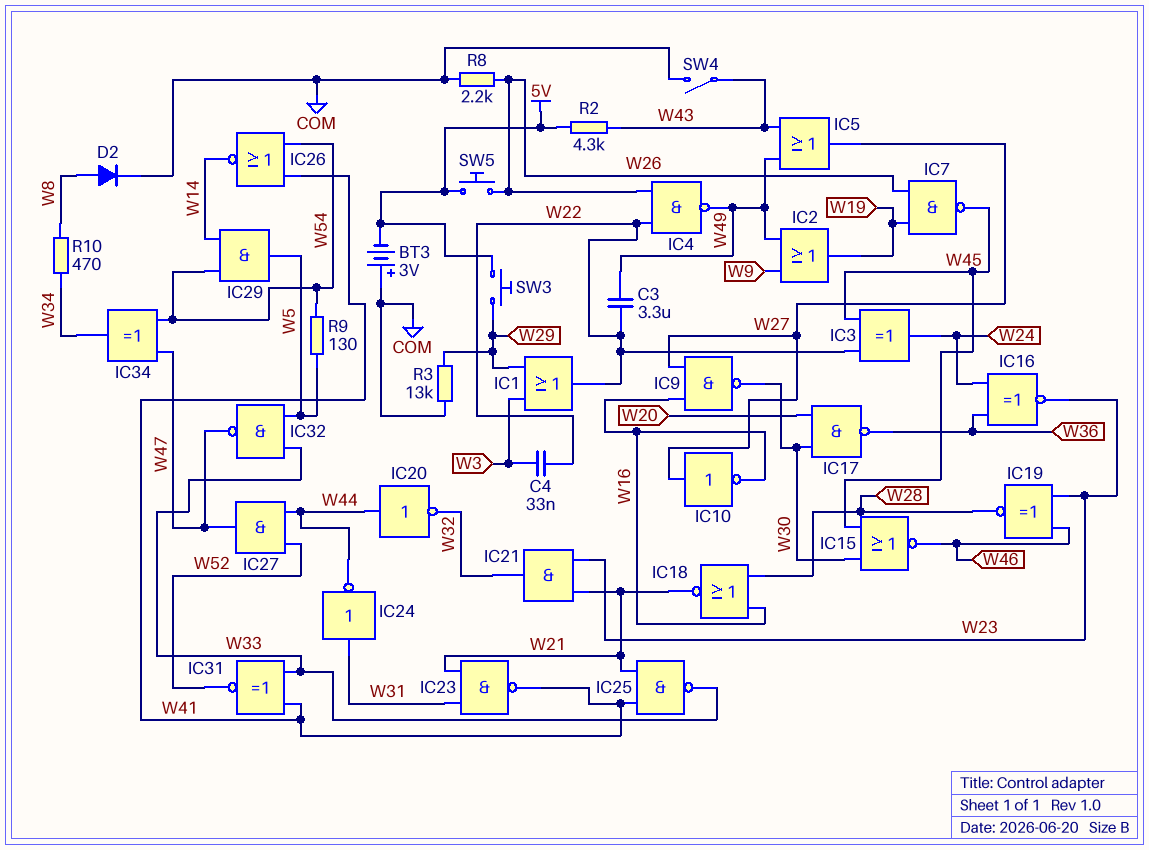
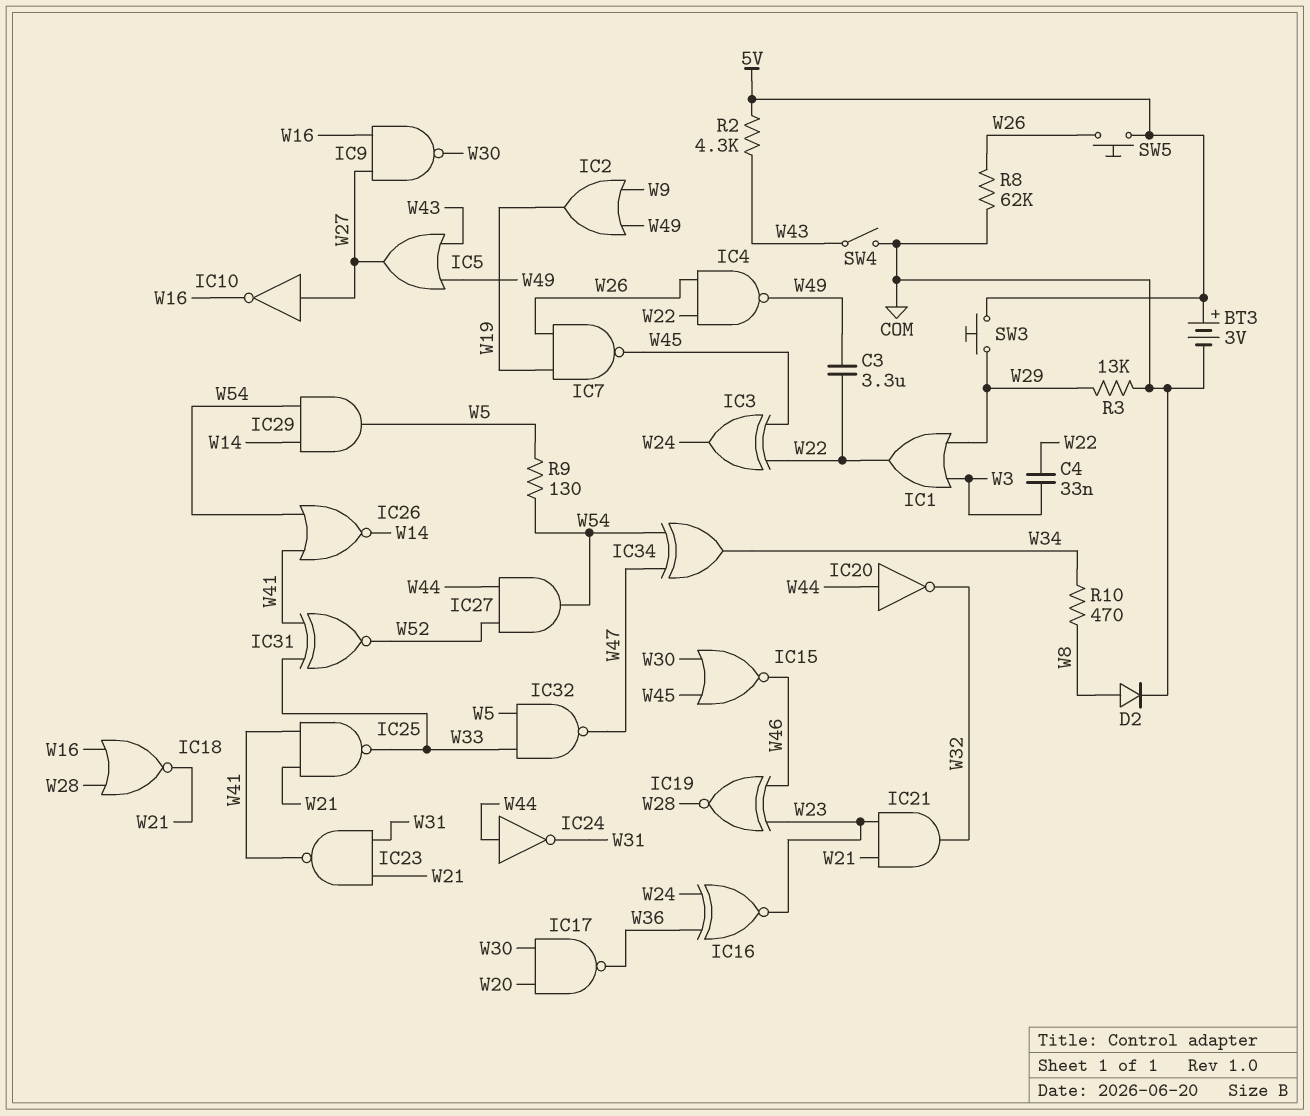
BT3: 3V (plus COM, minus 5V) -> 3V (plus 5V, minus COM)
IC24: NOT (in W31, out W44) -> NOT (in W44, out W31)
IC27: AND (in W44, in W52, out W47) -> AND (in W44, in W52, out W54)
R8: 2.2k (COM, W26) -> 62k (COM, W26)

